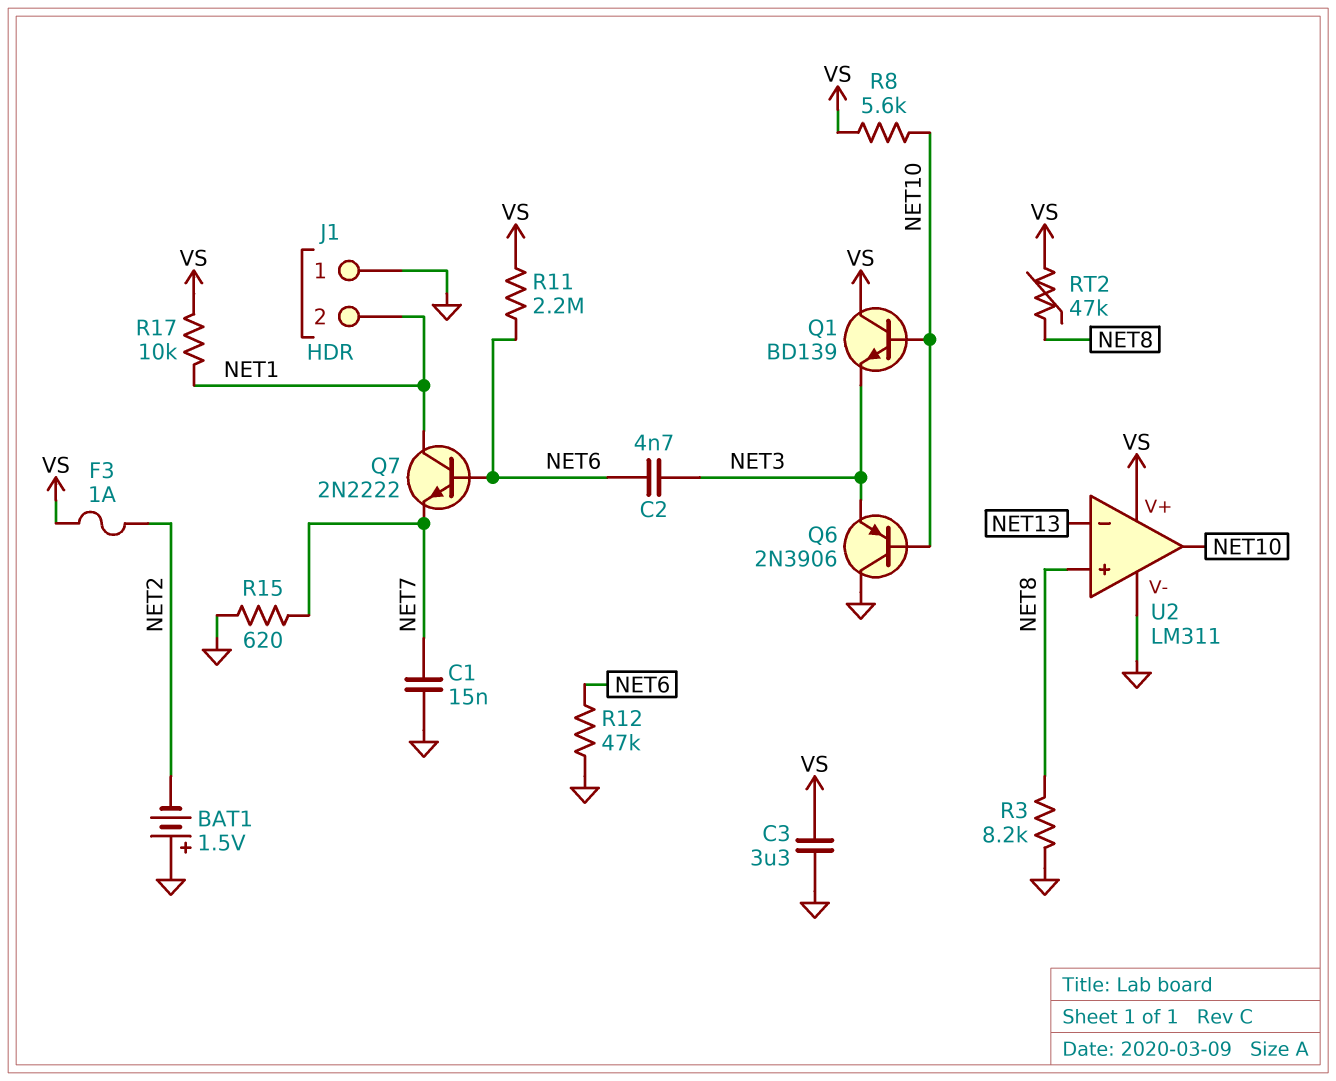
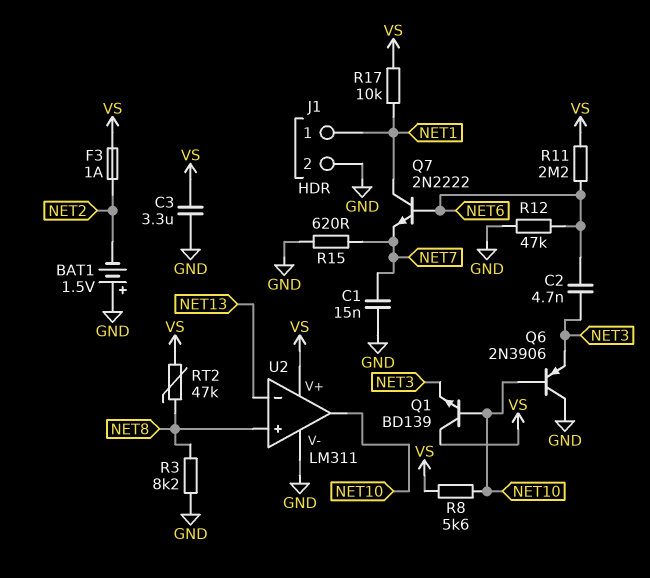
J1 pin 1: GND -> NET1
J1 pin 2: NET1 -> GND

